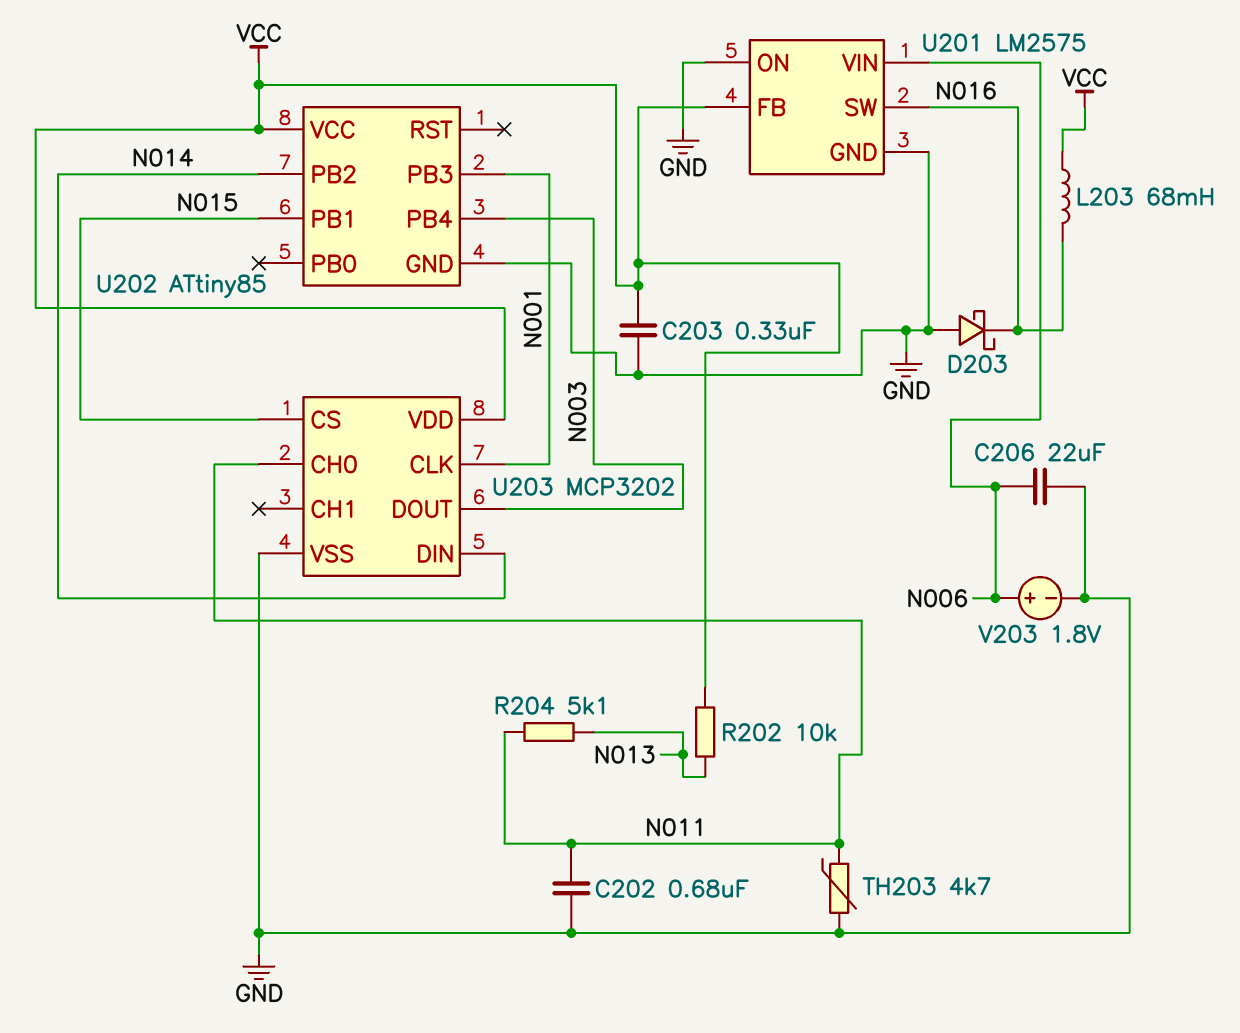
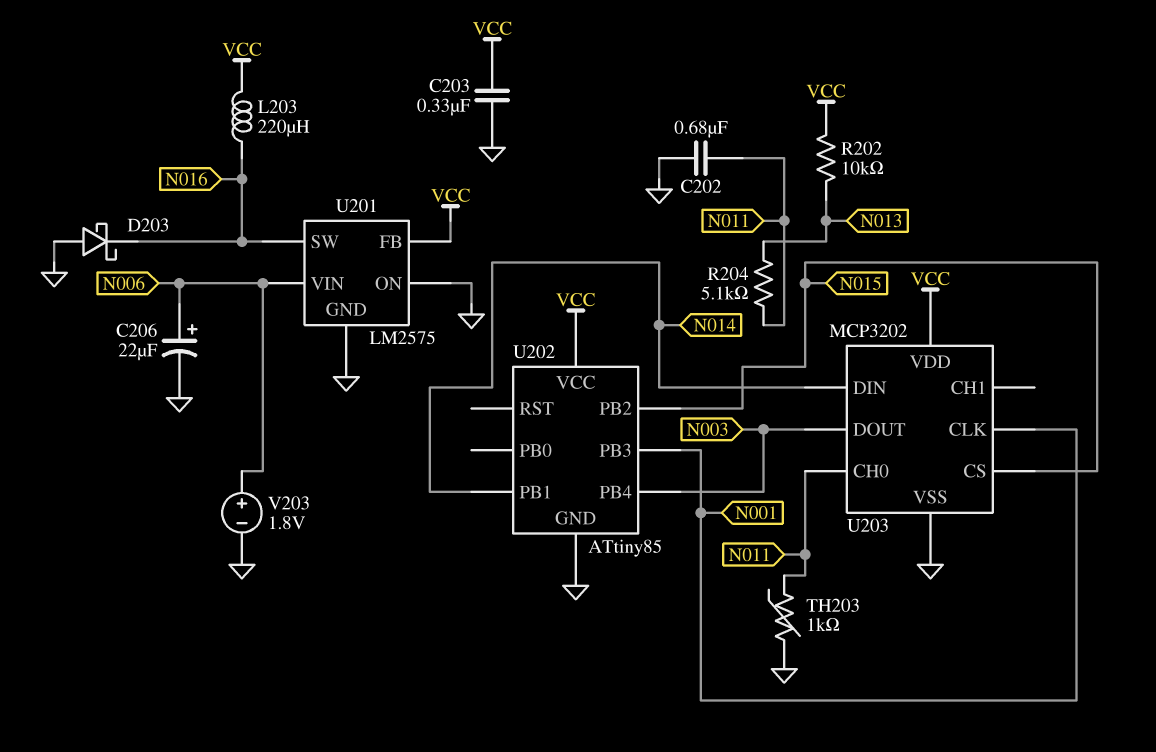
C206: 22uF (GND, N006) -> 22uF (plus N006, minus GND)
L203: 68mH (N016, VCC) -> 220uH (N016, VCC)
TH203: 4.7k (GND, N011) -> 1k (GND, N011)
U202 pin PB1: N015 -> N014
U202 pin PB2: N014 -> N015

